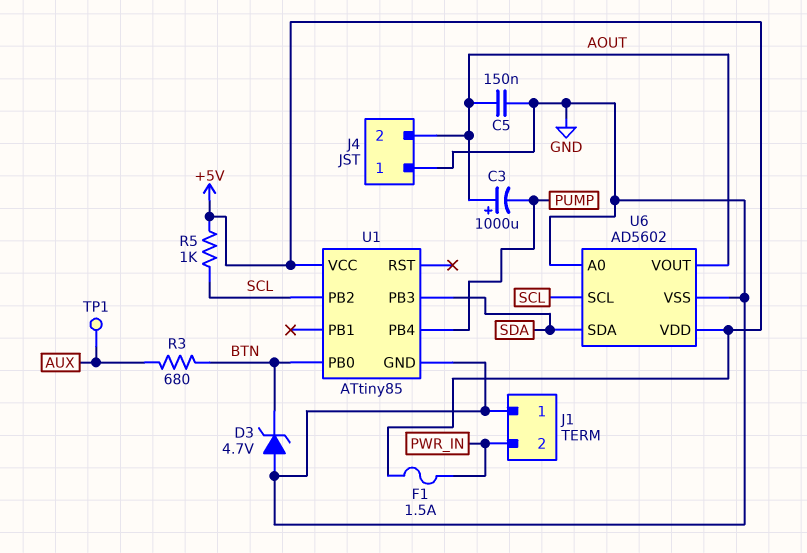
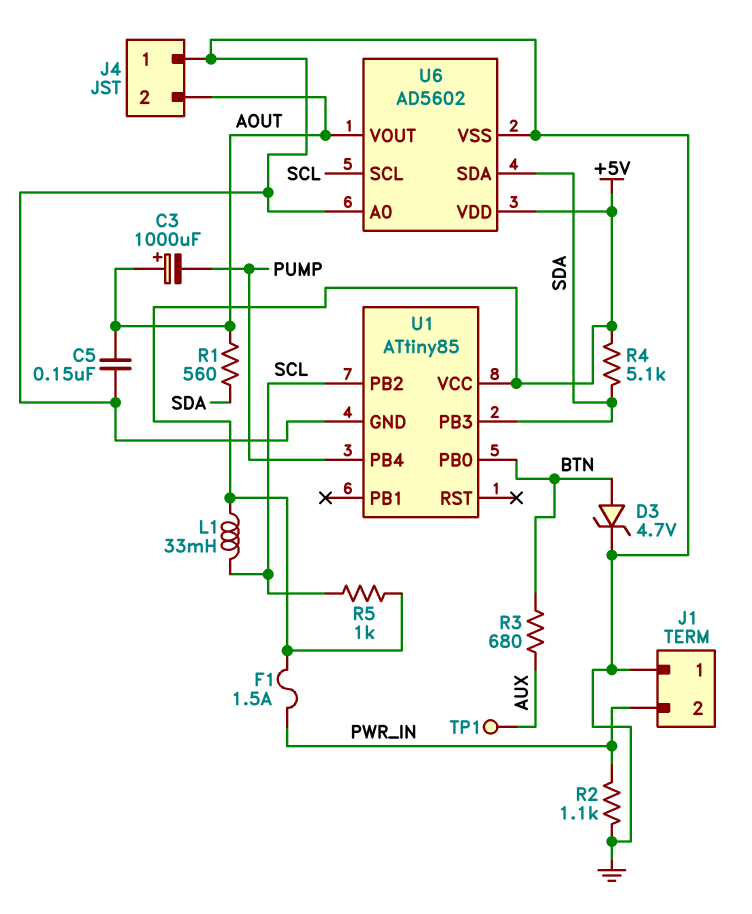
D3: zener 4.7V (A GND, K BTN) -> zener 4.7V (A BTN, K GND)
L1: none -> 33mH (+5V, SCL)
R1: none -> 560 (AOUT, SDA)
R2: none -> 1.1k (GND, PWR_IN)
R4: none -> 5.1k (+5V, SDA)

